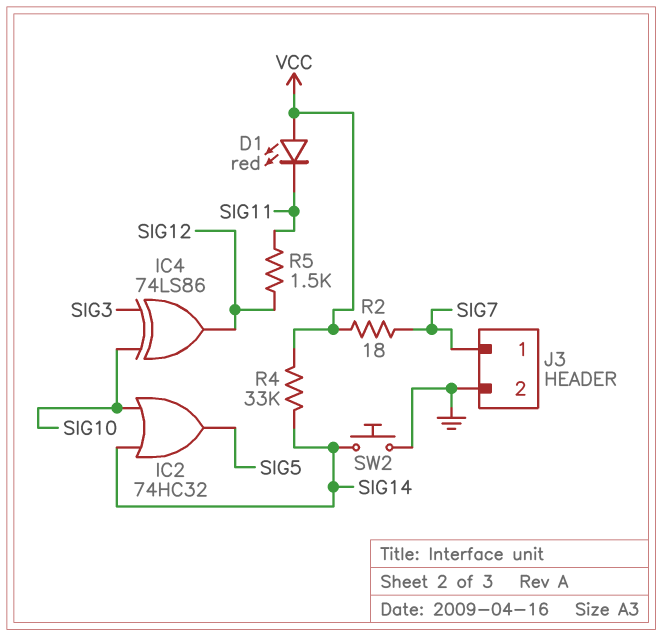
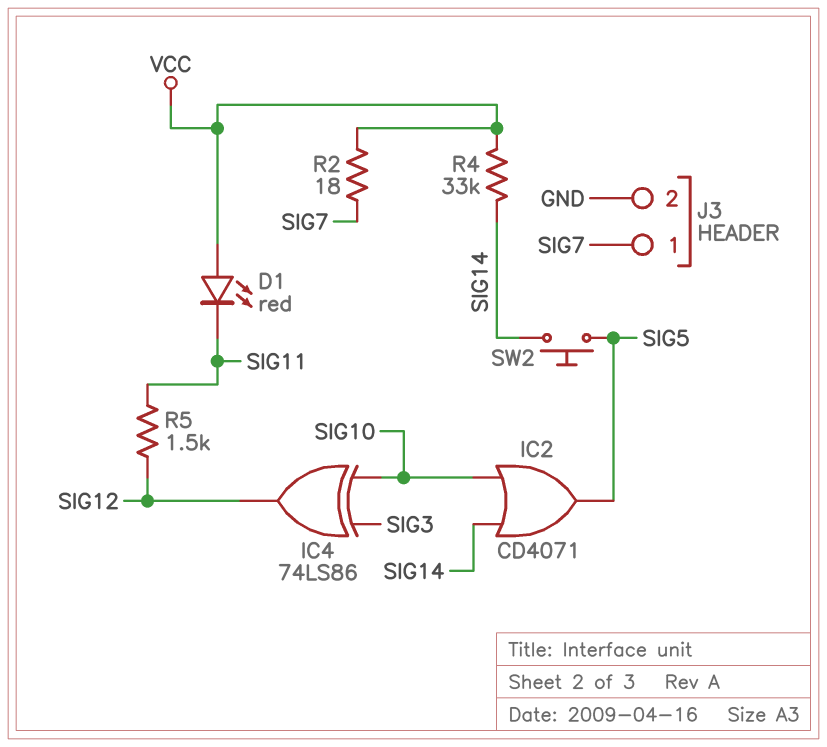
IC2: OR 74HC32 (in SIG10, in SIG14, out SIG5) -> OR CD4071 (in SIG10, in SIG14, out SIG5)
SW2: button (GND, SIG14) -> button (SIG5, SIG14)

